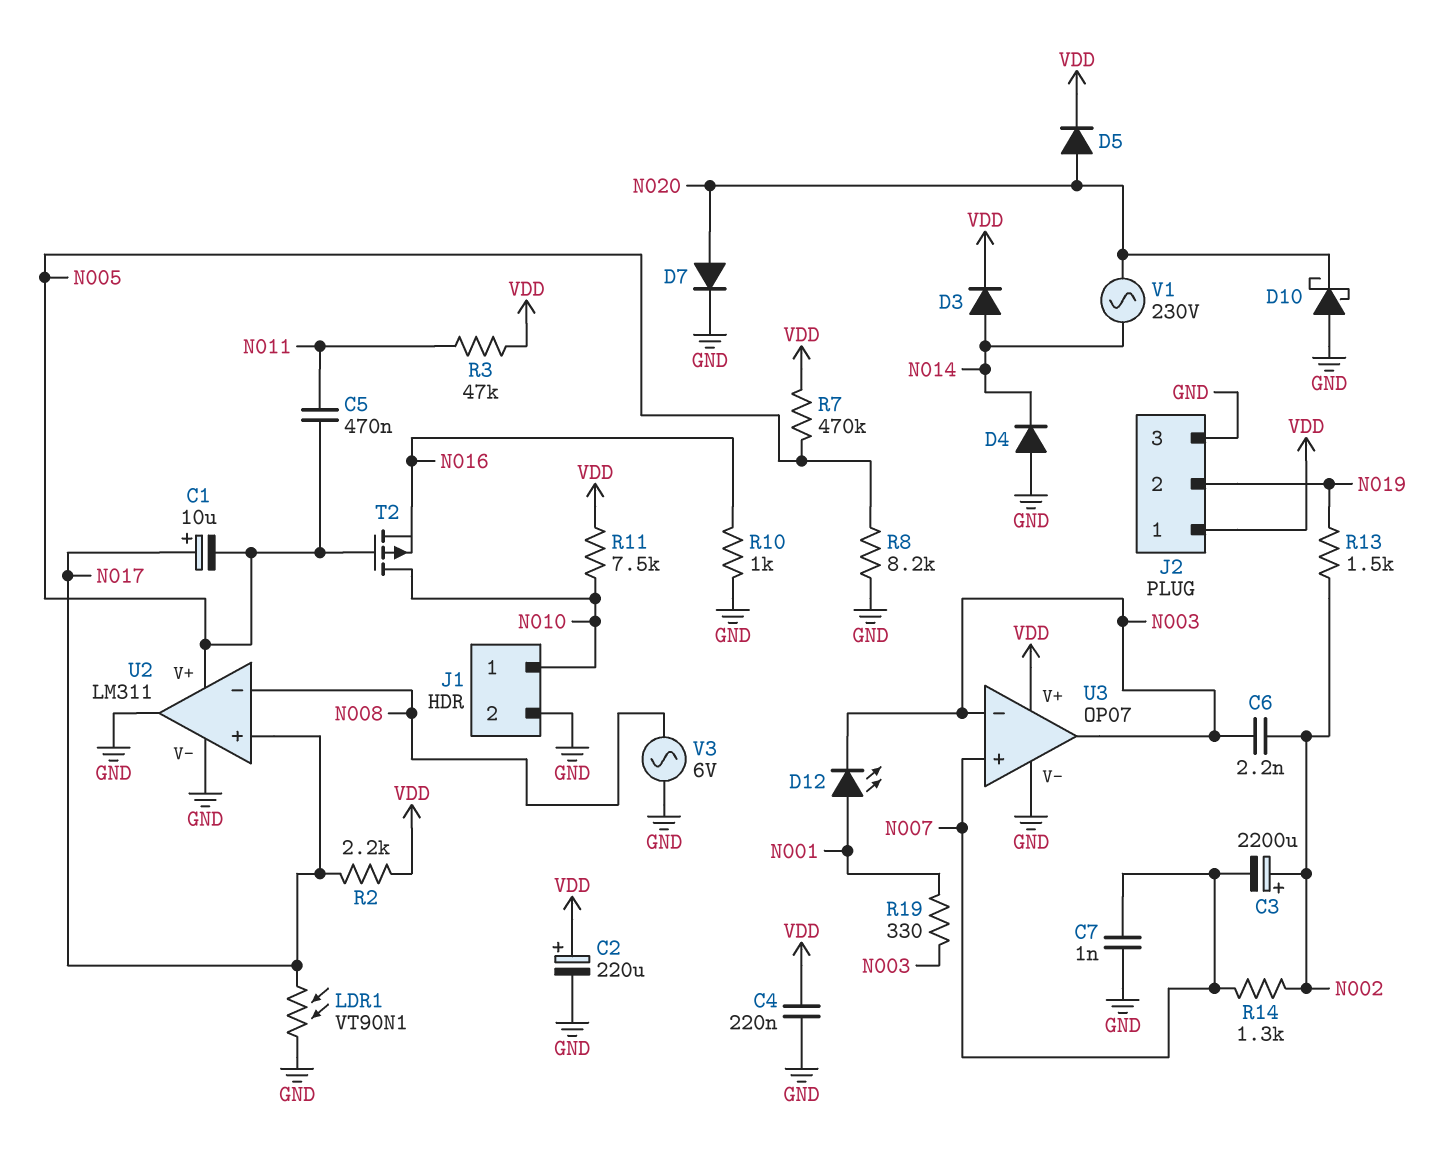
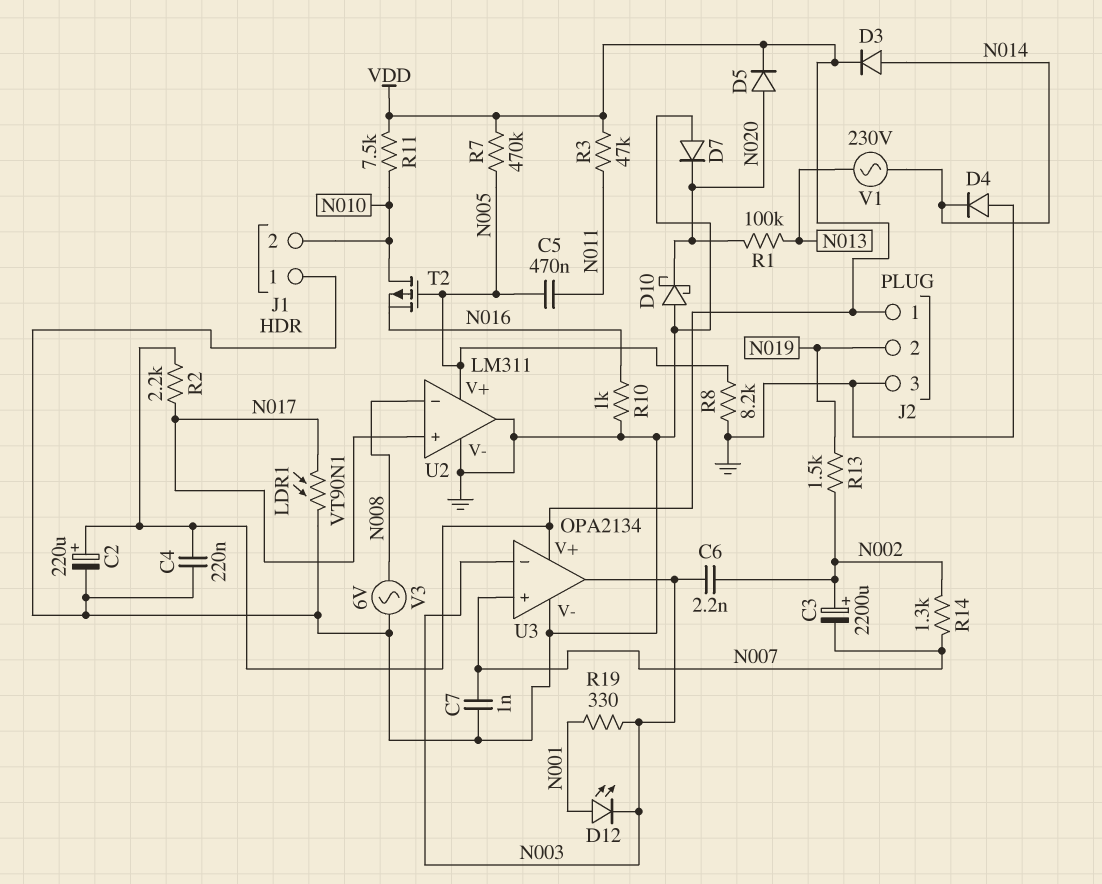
C1: 10uF (plus N017, minus N005) -> none
D7: diode (A N020, K GND) -> diode (A GND, K N020)
J1 pin 1: N010 -> GND
J1 pin 2: GND -> N010
R1: none -> 100k (N013, N020)
U3: OP07 -> OPA2134
V1: AC 230V (N014, N020) -> AC 230V (N013, N014)

